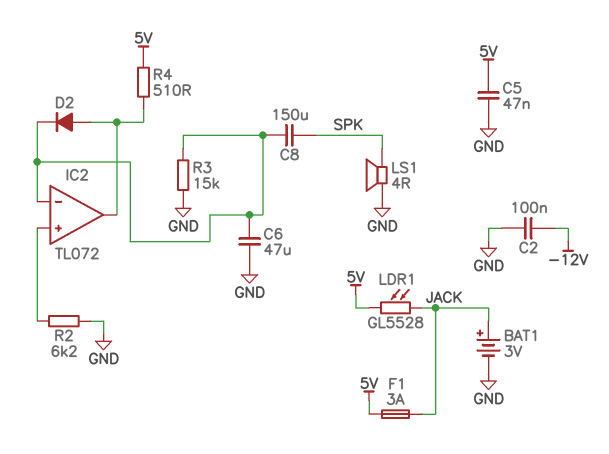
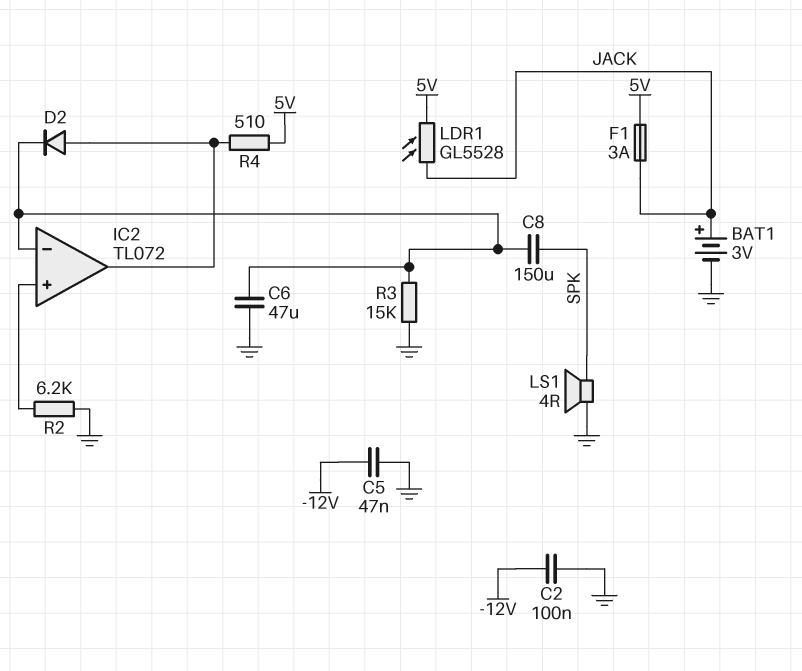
C5: 47nF (5V, GND) -> 47nF (-12V, GND)

